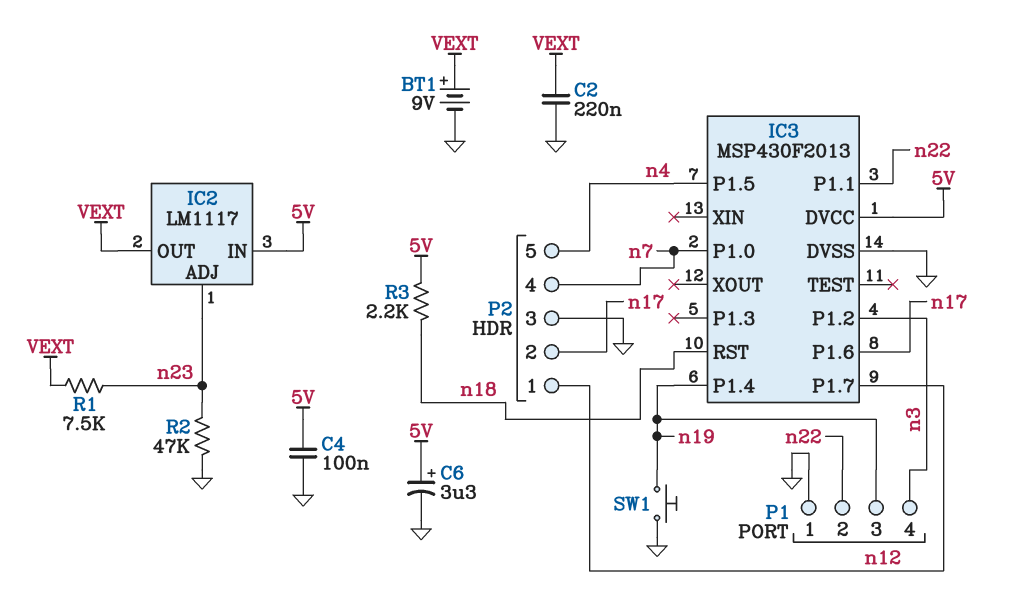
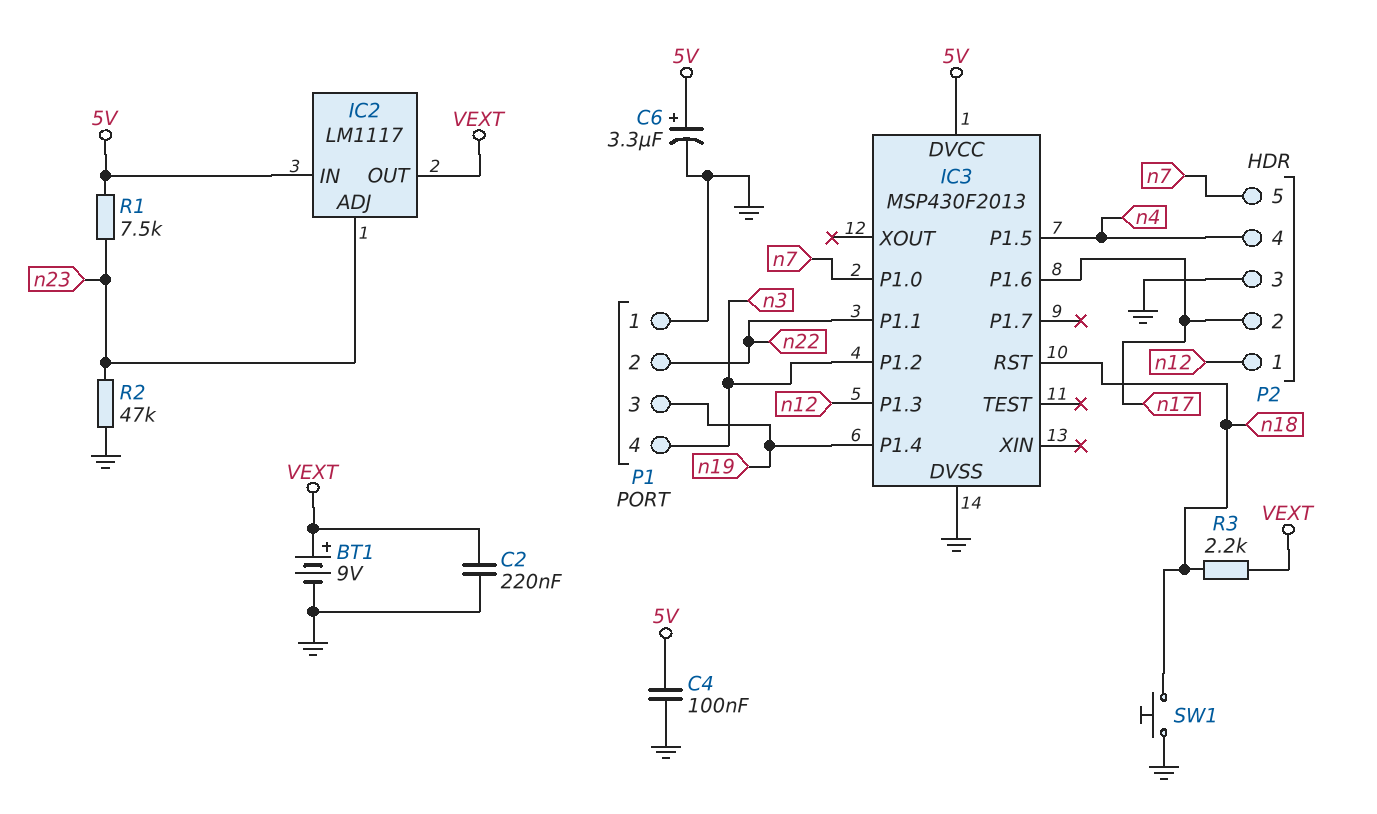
IC3 pin P1.3: none -> n12
IC3 pin P1.7: n12 -> none
P2 pin 4: n7 -> n4
P2 pin 5: n4 -> n7
R1: 7.5k (VEXT, n23) -> 7.5k (5V, n23)
R3: 2.2k (5V, n18) -> 2.2k (VEXT, n18)
SW1: button (GND, n19) -> button (GND, n18)

